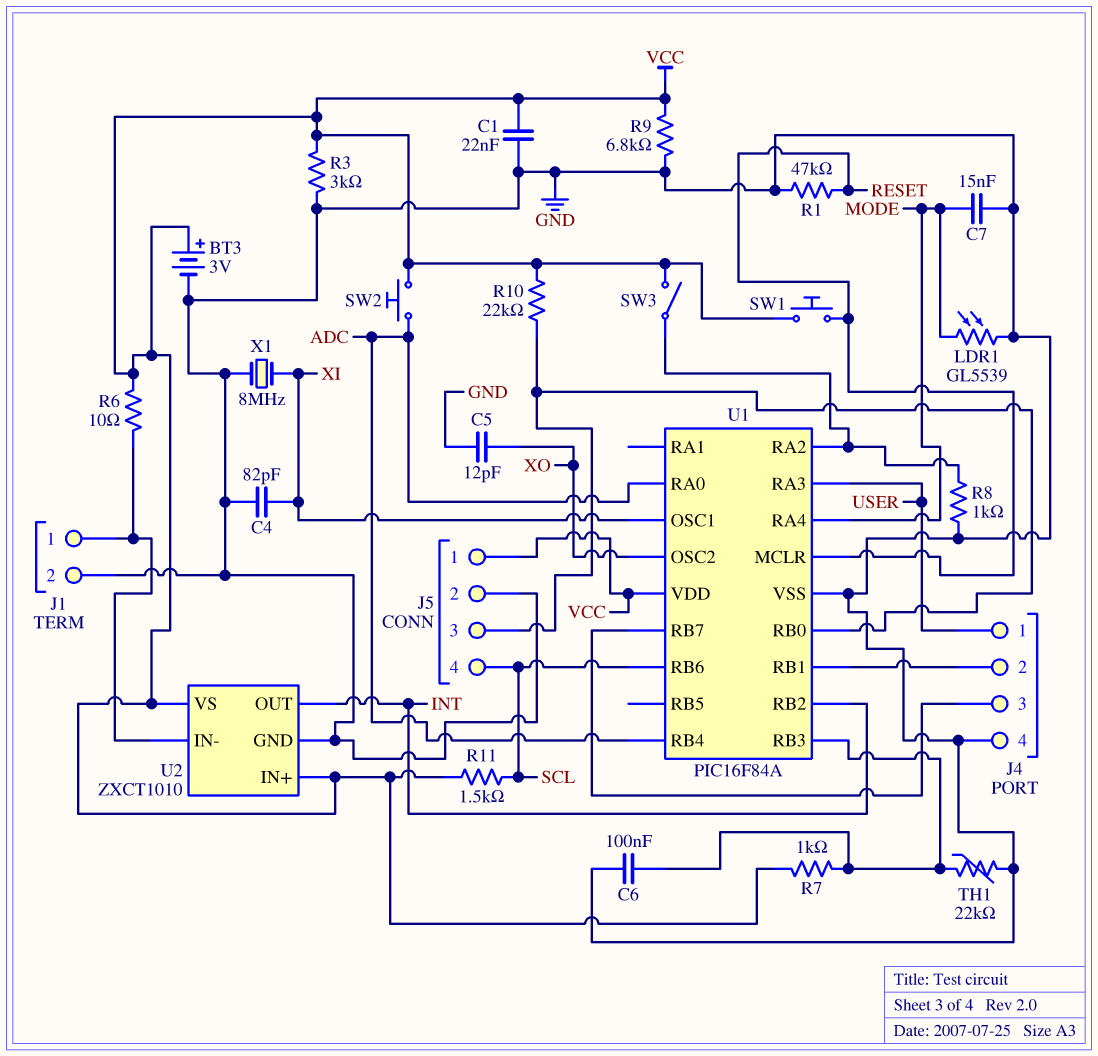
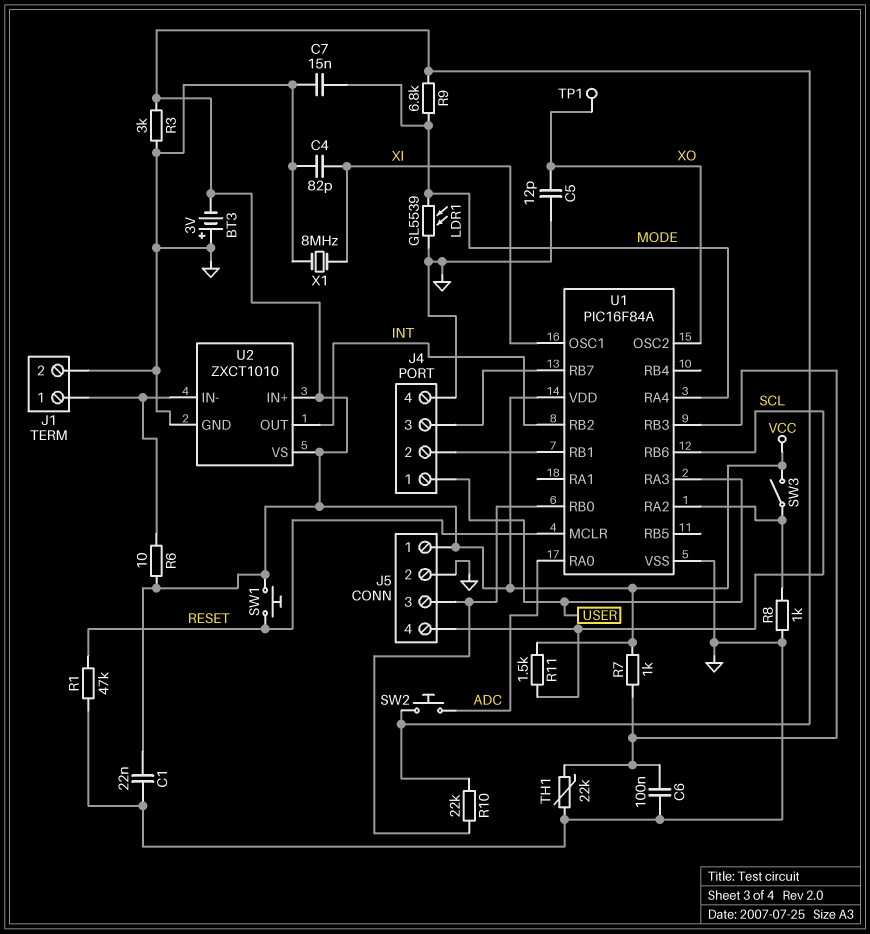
BT3: 3V (plus VCC, minus GND) -> 3V (plus GND, minus VCC)
R9: 6.8k (GND, VCC) -> 6.8k (MODE, VCC)
TP1: none -> test point (XO)
U1 pin RB4: ADC -> none

